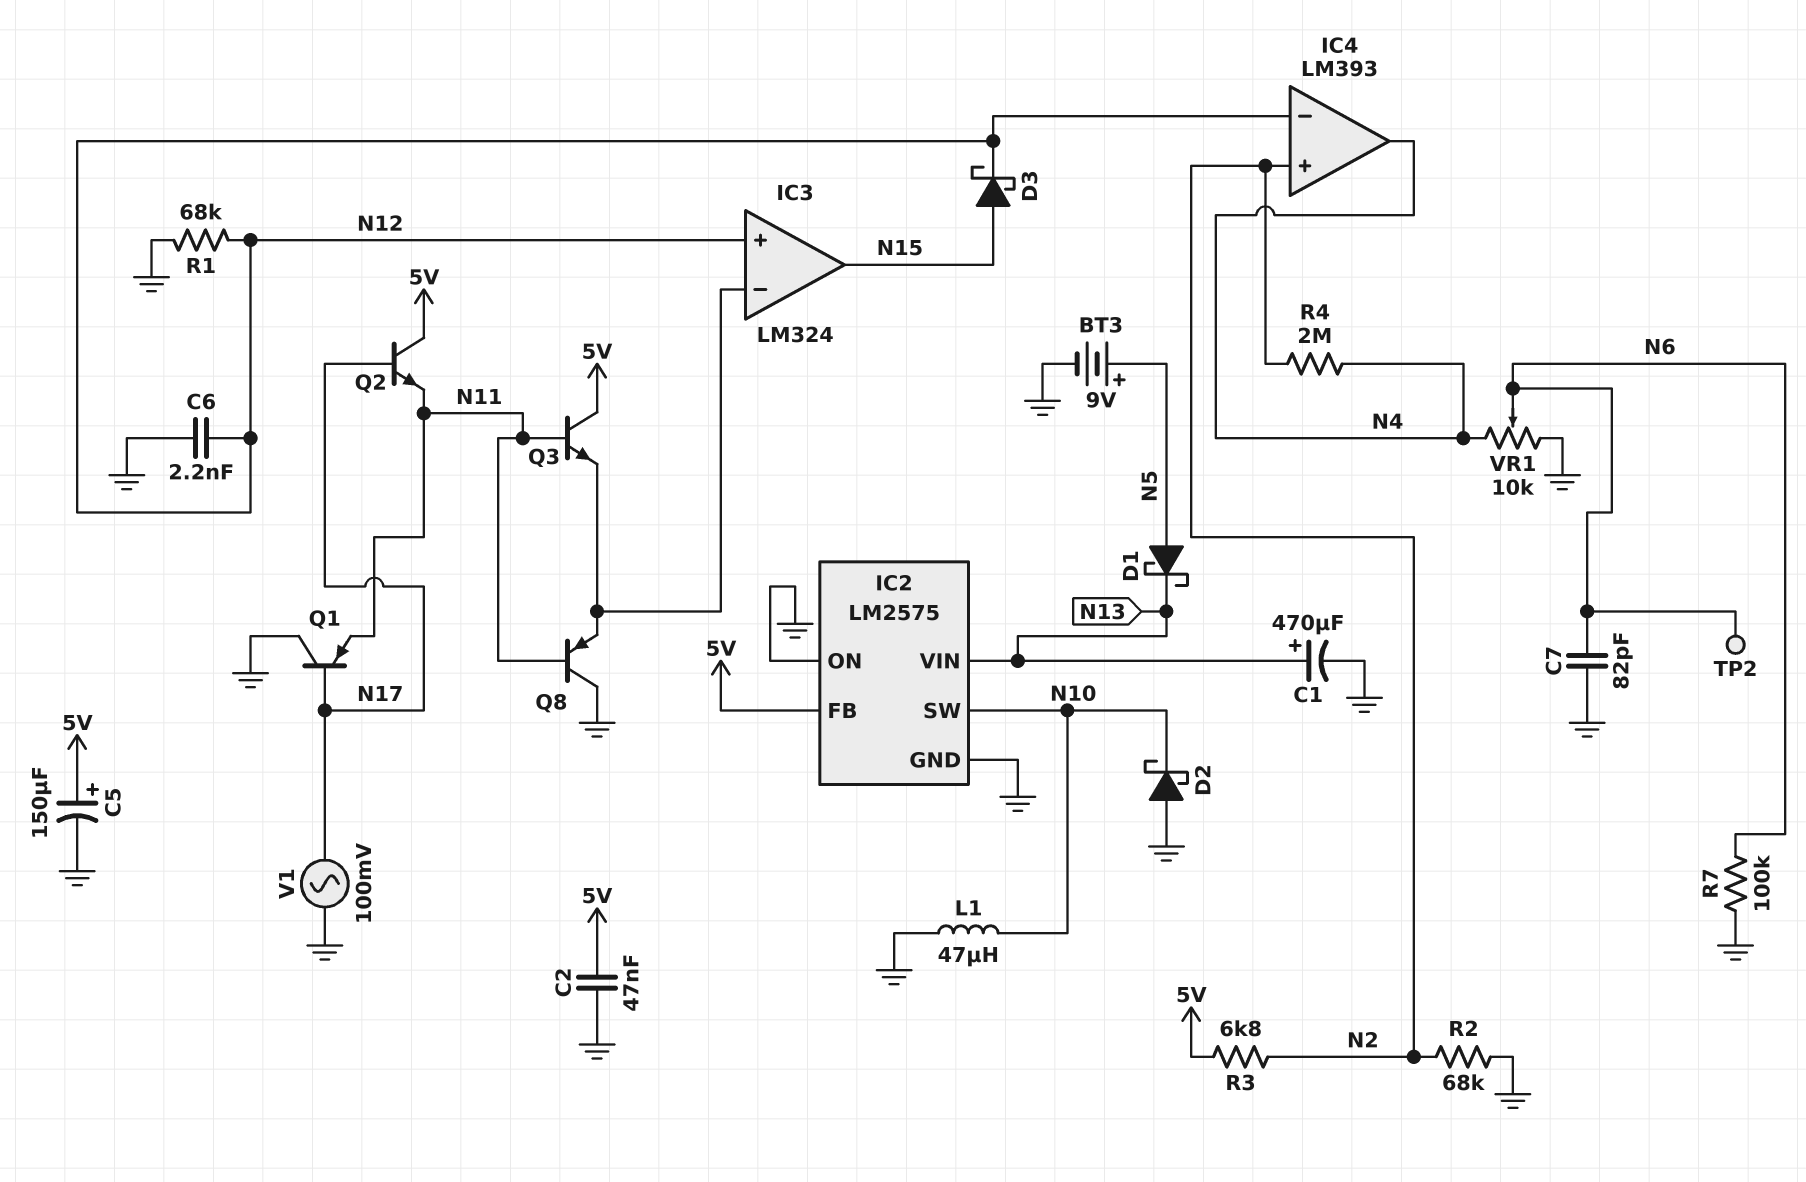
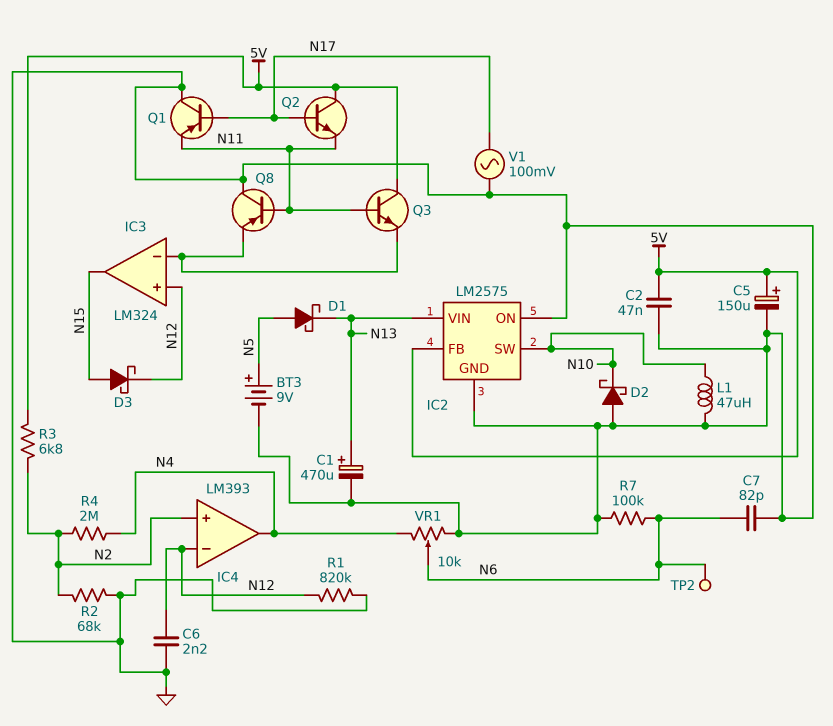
R1: 68k (GND, N12) -> 820k (GND, N12)

